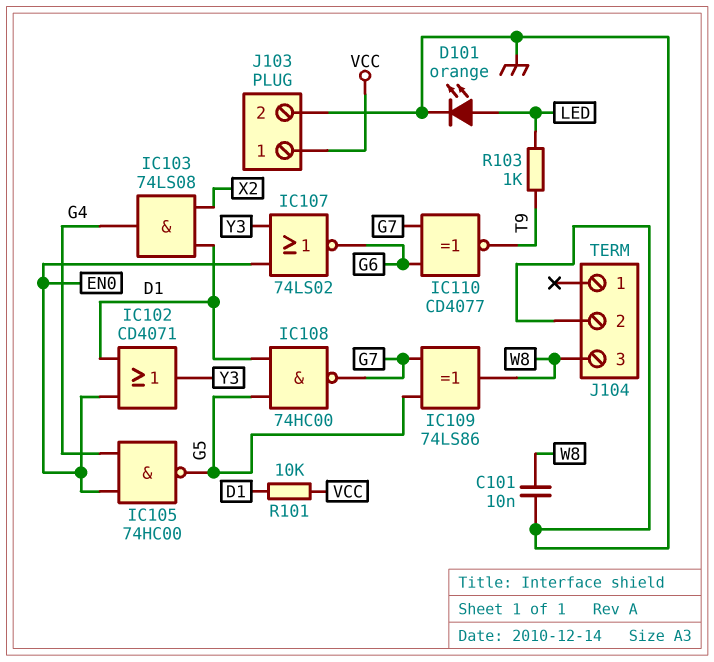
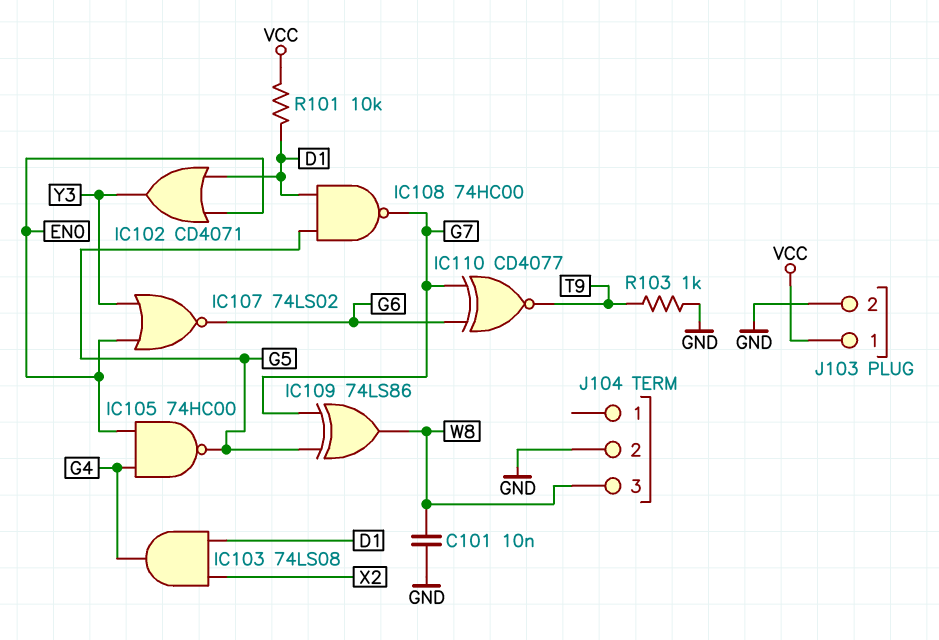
D101: LED orange (A LED, K GND) -> none
R103: 1k (LED, T9) -> 1k (GND, T9)

